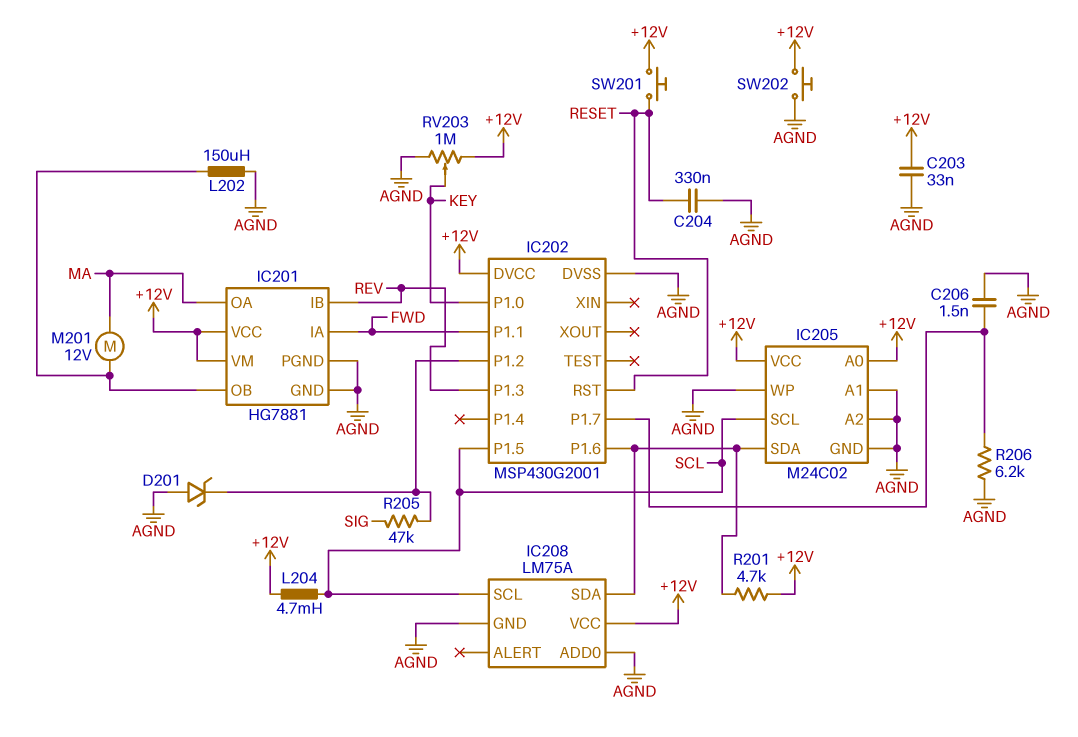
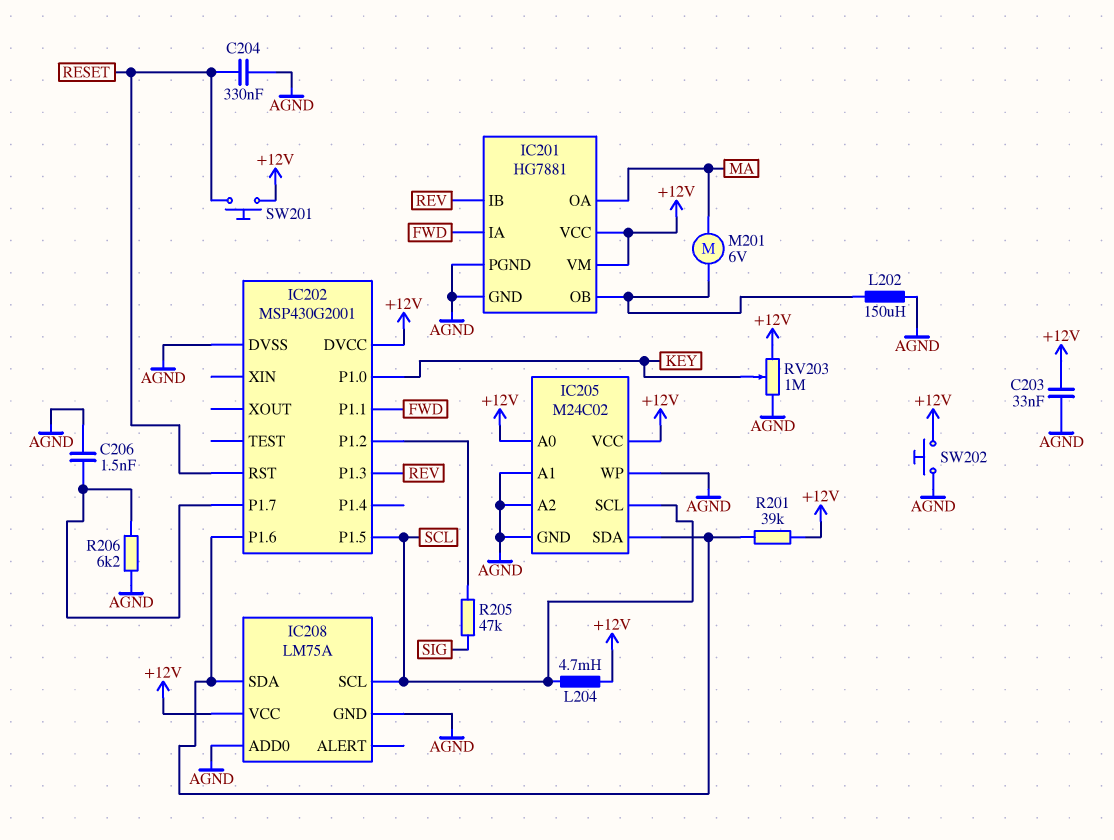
D201: zener (A AGND, K IC202/P1.2) -> none
M201: motor 12V (IC201/OB, MA) -> motor 6V (IC201/OB, MA)
R201: 4.7k (+12V, IC202/P1.6) -> 39k (+12V, IC202/P1.6)

